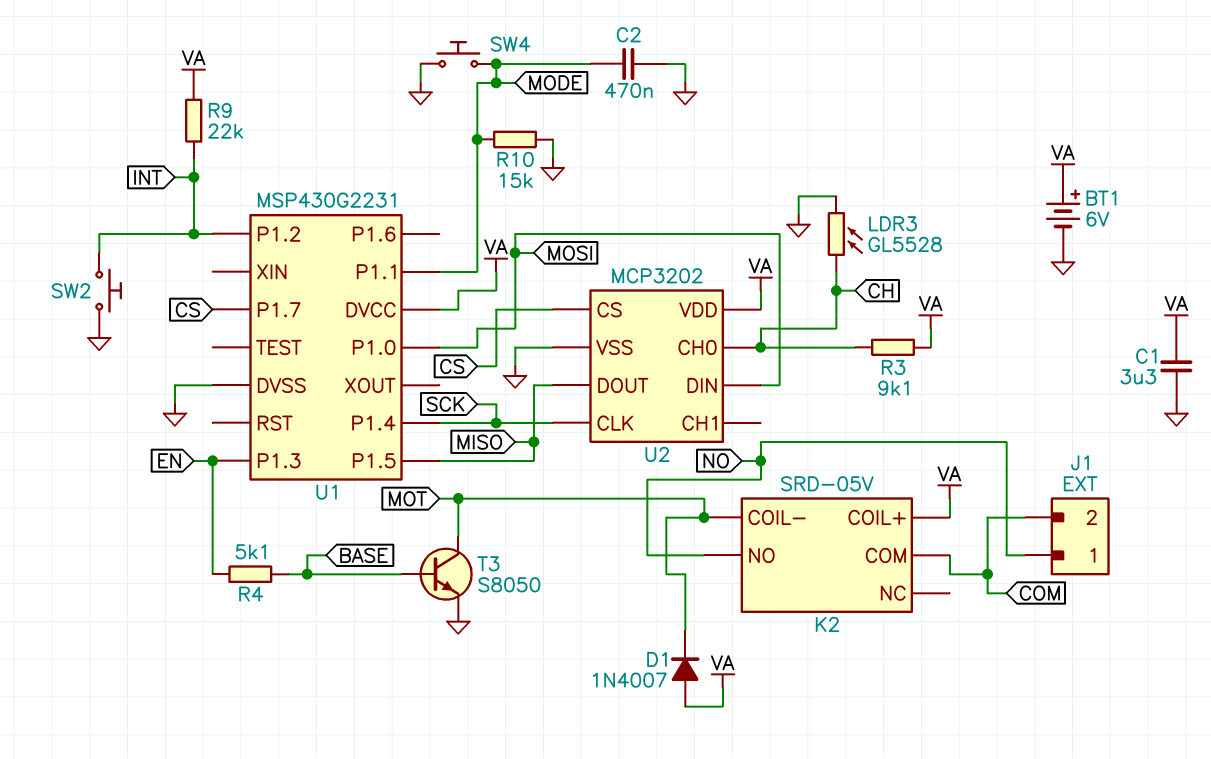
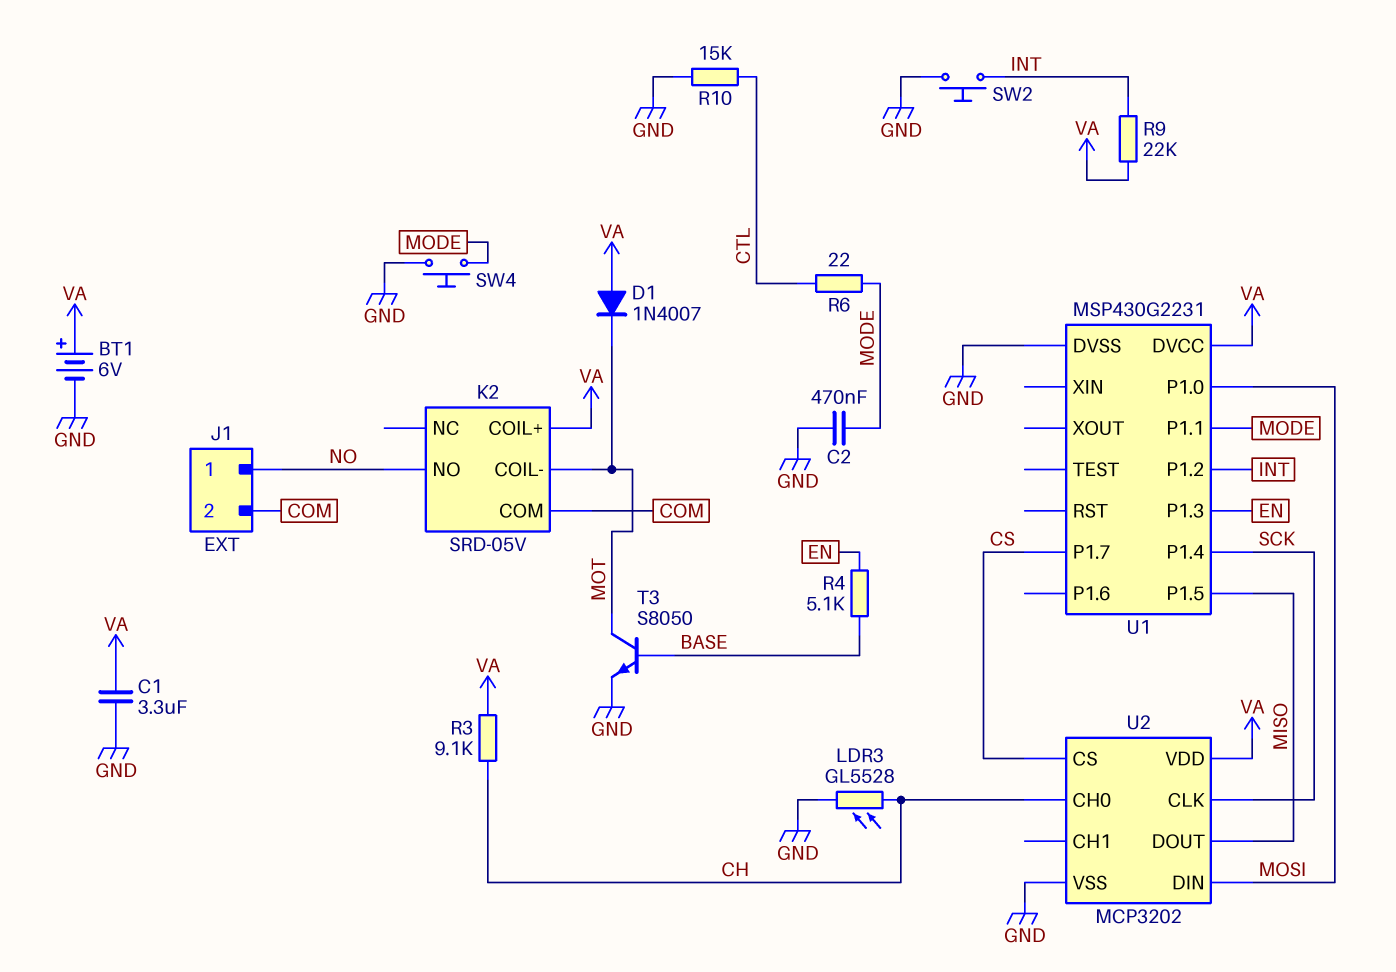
R6: none -> 22 (CTL, MODE)
R10: 15k (GND, MODE) -> 15k (CTL, GND)

